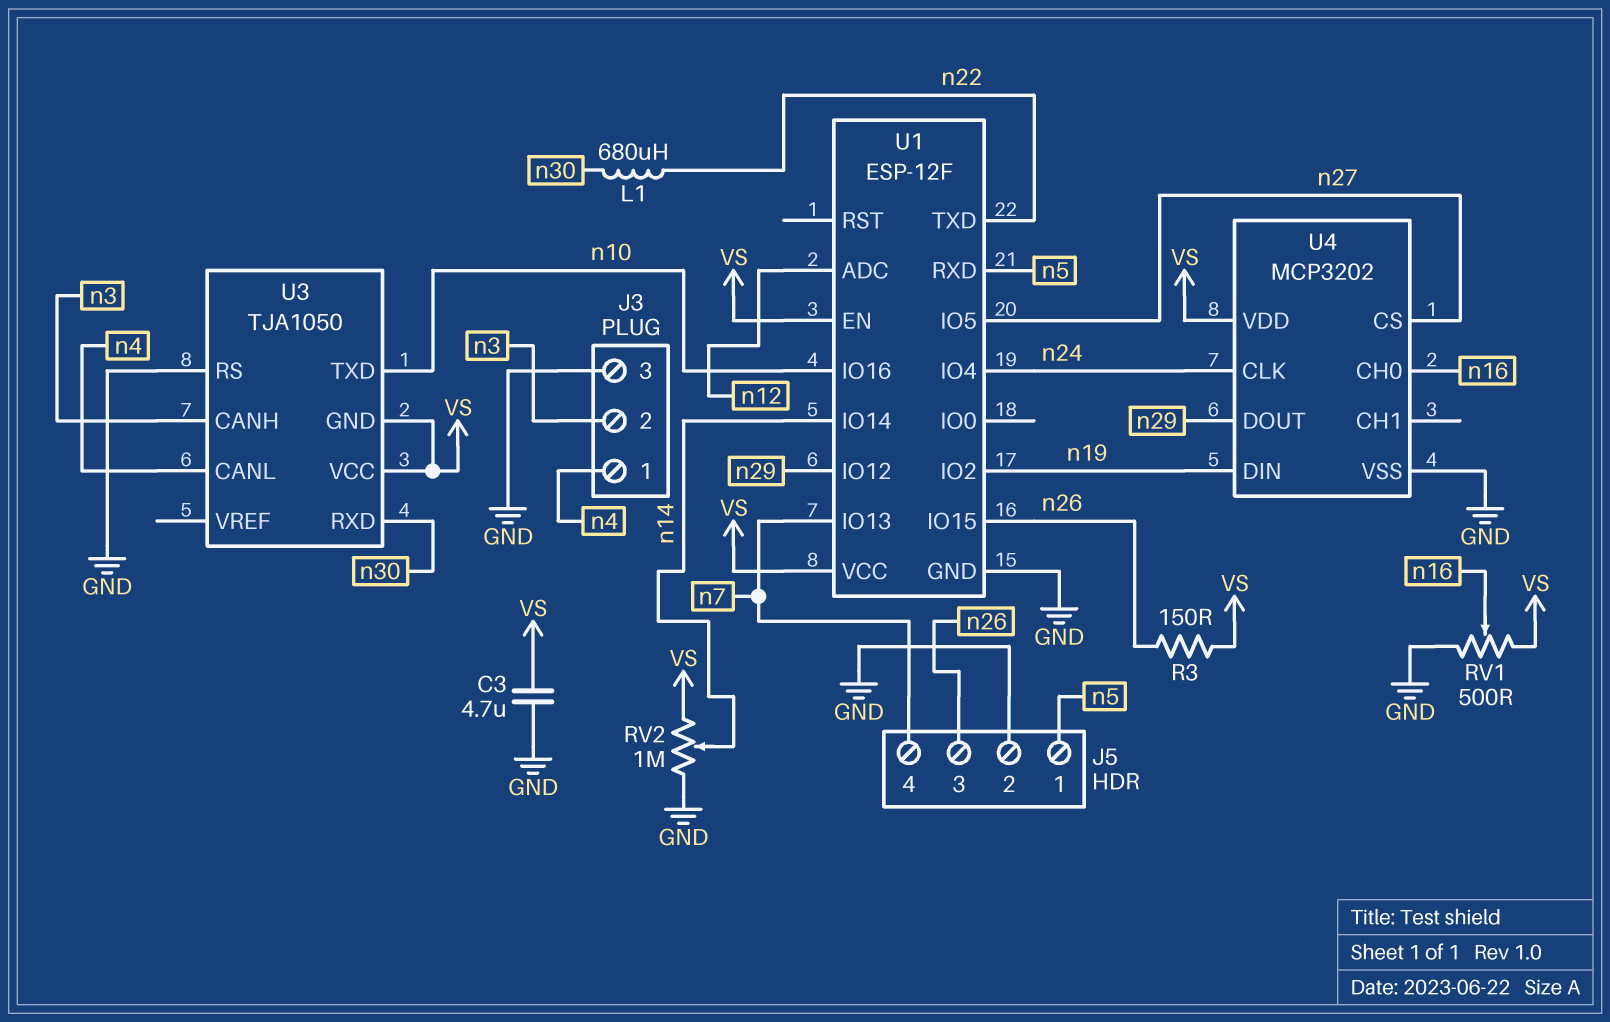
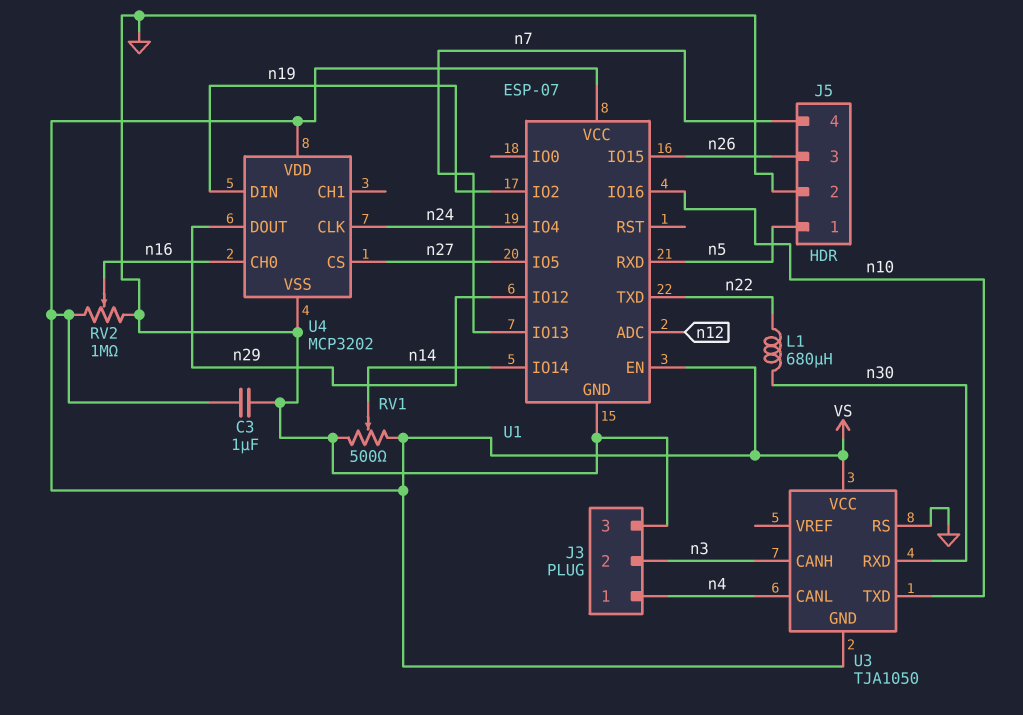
C3: 4.7uF (GND, VS) -> 1uF (GND, VS)
R3: 150 (VS, n26) -> none
RV1: 500 (GND, VS, wiper n16) -> 500 (GND, VS, wiper n14)
RV2: 1M (GND, VS, wiper n14) -> 1M (GND, VS, wiper n16)
U1: ESP-12F -> ESP-07

